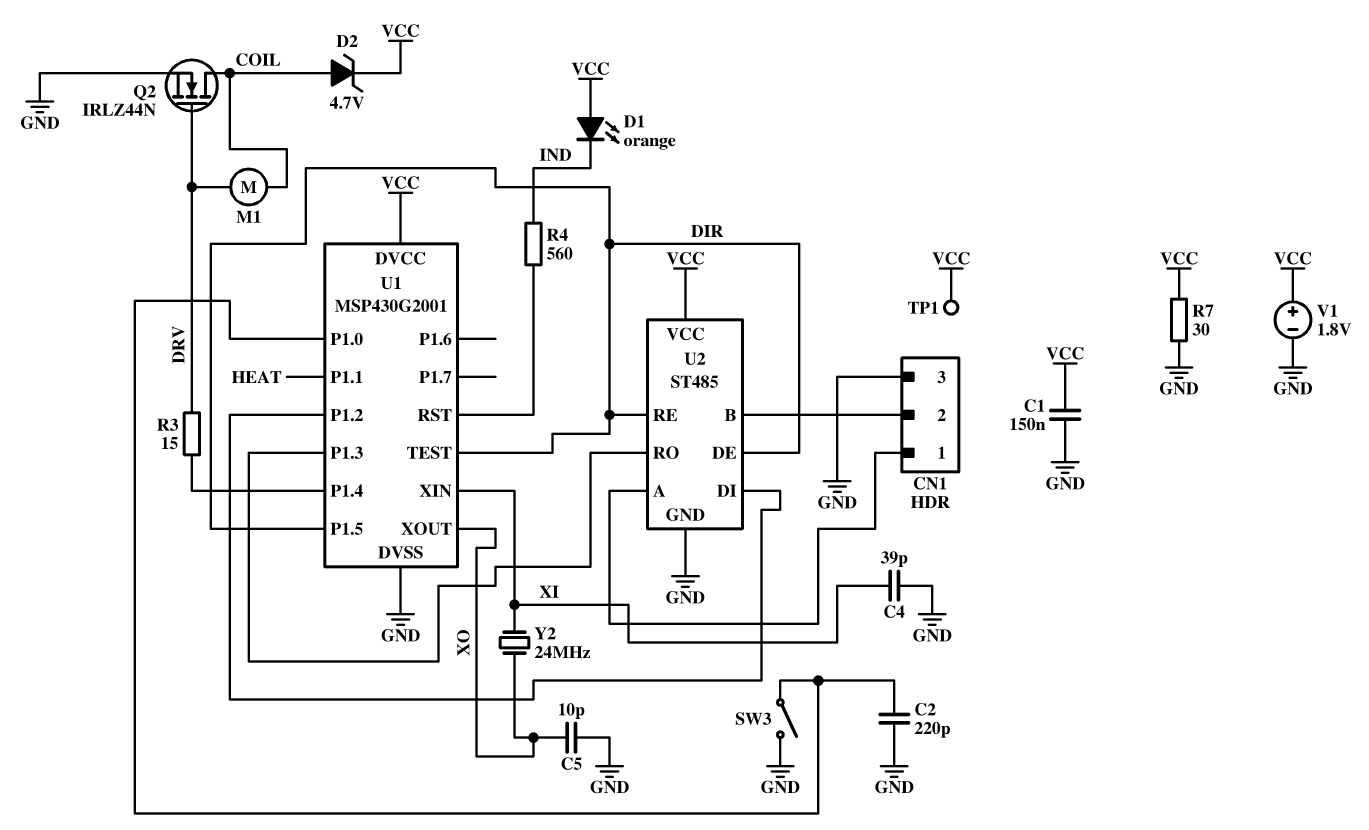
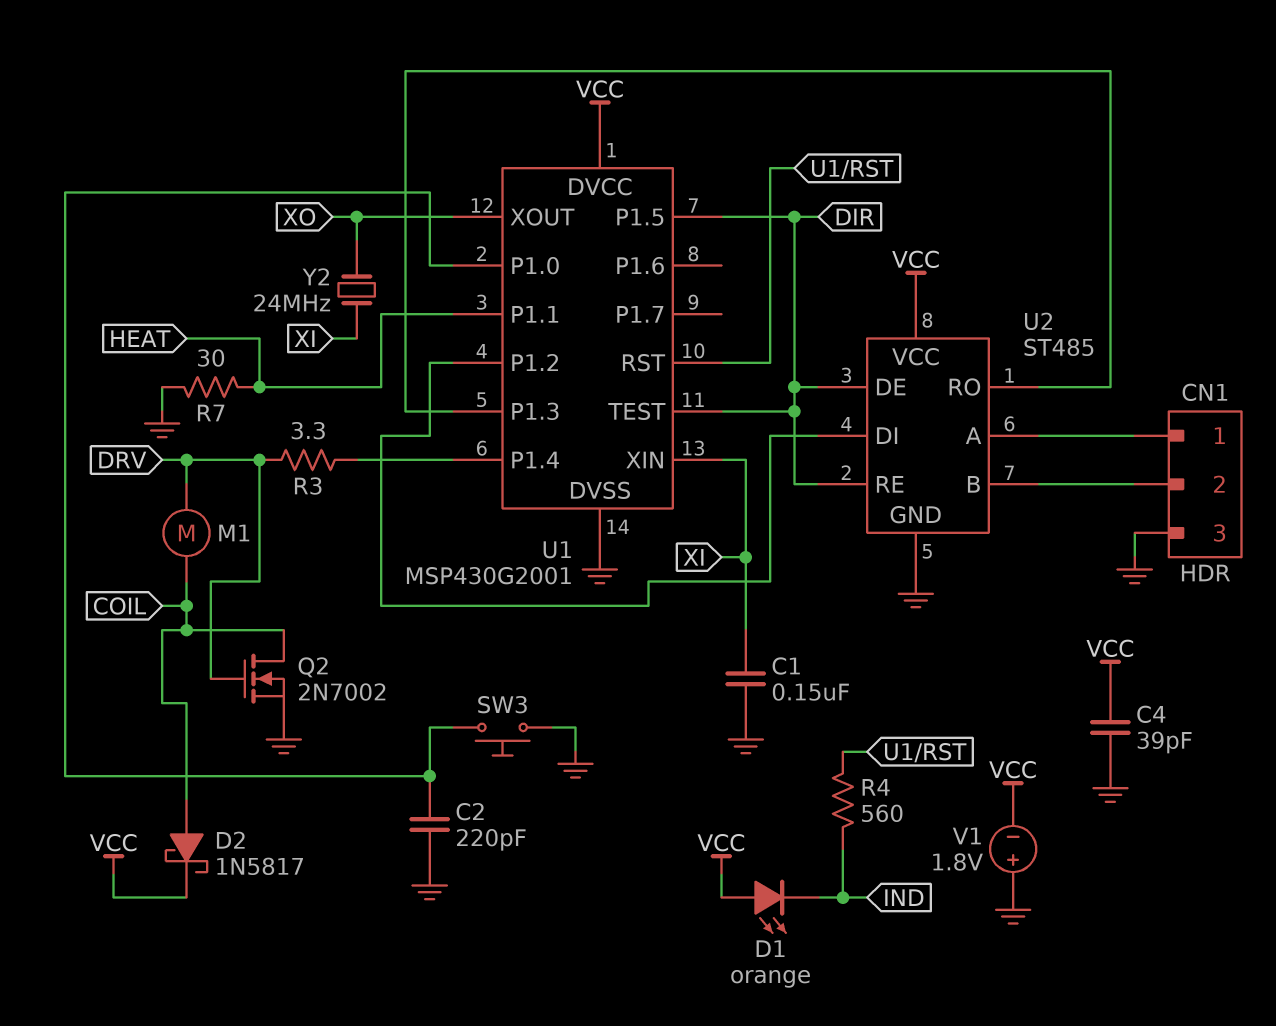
C1: 150nF (GND, VCC) -> 150nF (GND, XI)
C4: 39pF (GND, XI) -> 39pF (GND, VCC)
C5: 10pF (GND, XO) -> none
D2: zener 4.7V (A COIL, K VCC) -> schottky 1N5817 (A COIL, K VCC)
Q2: NMOS IRLZ44N (G DRV, D COIL, S GND) -> NMOS 2N7002 (G DRV, D COIL, S GND)
R3: 15 (DRV, U1/P1.4) -> 3.3 (DRV, U1/P1.4)
R7: 30 (GND, VCC) -> 30 (GND, HEAT)
SW3: switch (GND, U1/P1.0) -> button (GND, U1/P1.0)
TP1: test point (VCC) -> none
V1: 1.8V (plus VCC, minus GND) -> 1.8V (plus GND, minus VCC)

